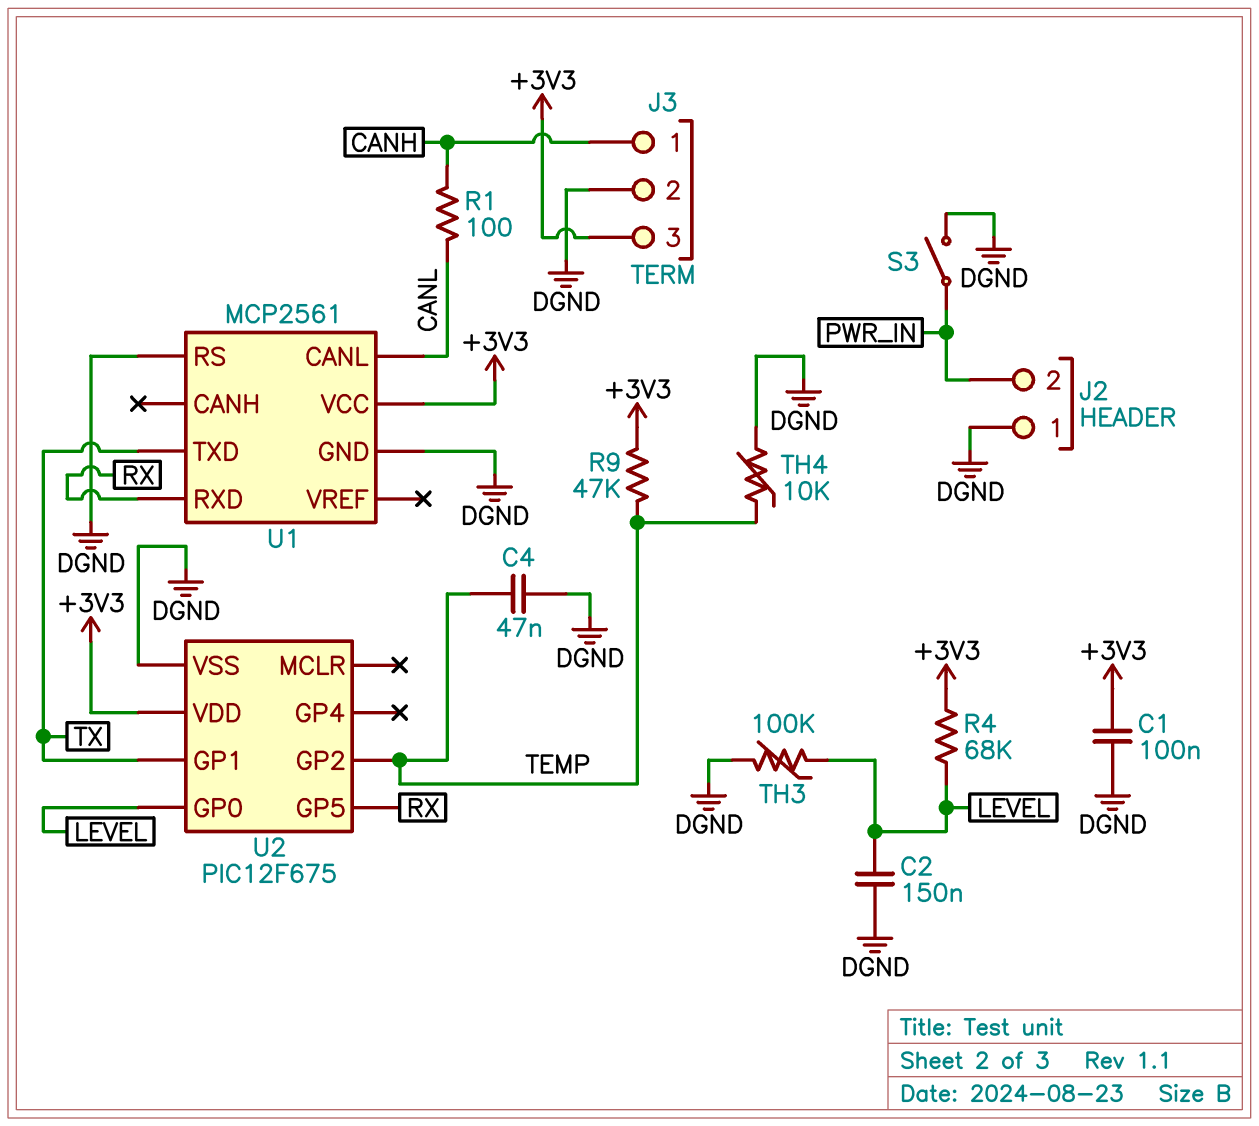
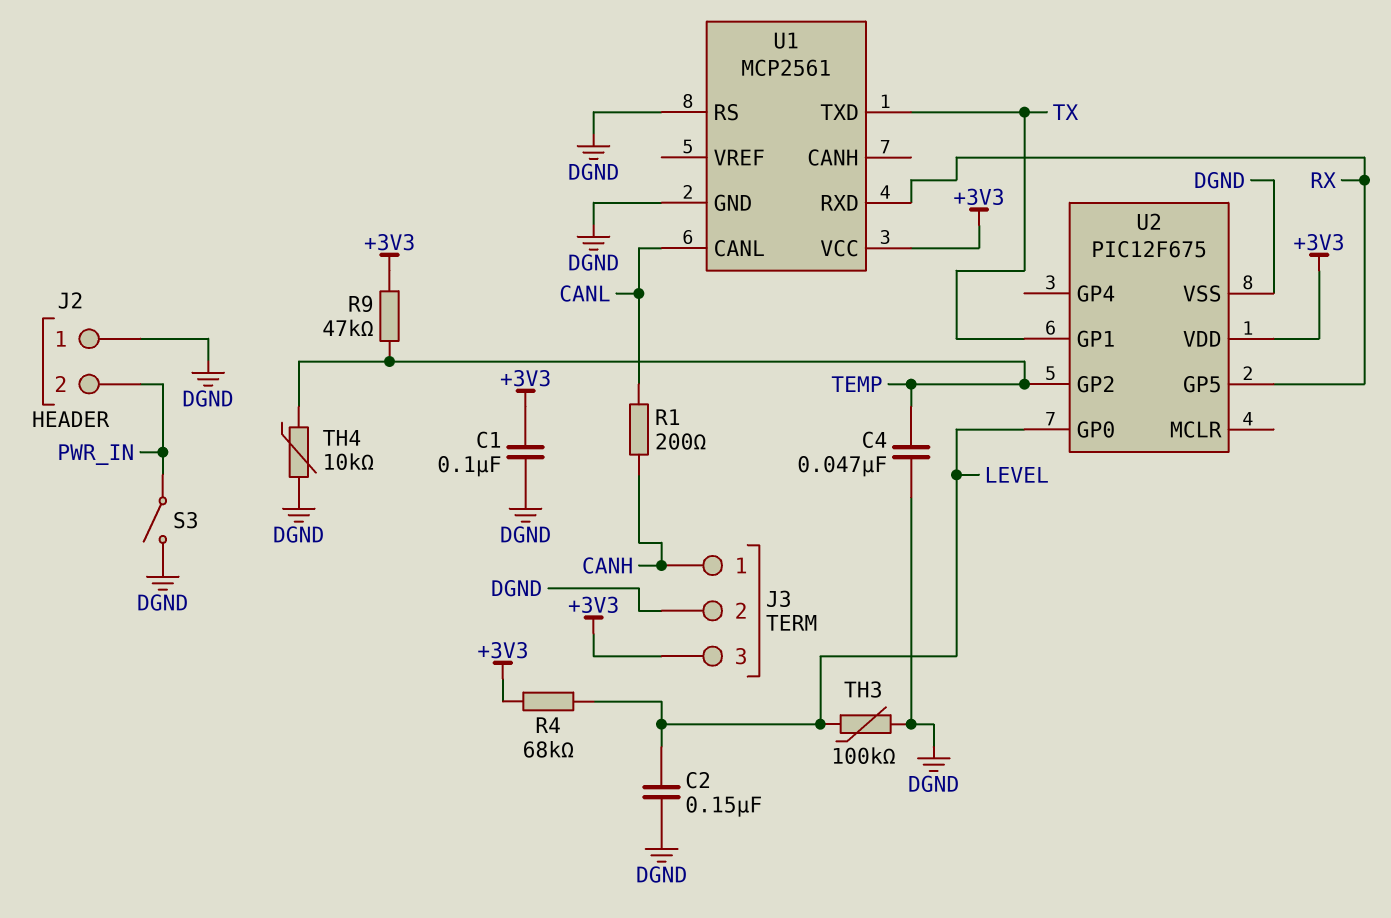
R1: 100 (CANH, CANL) -> 200 (CANH, CANL)

